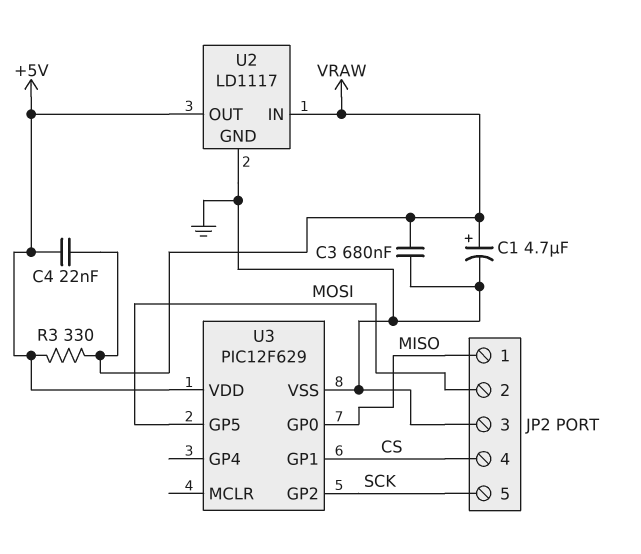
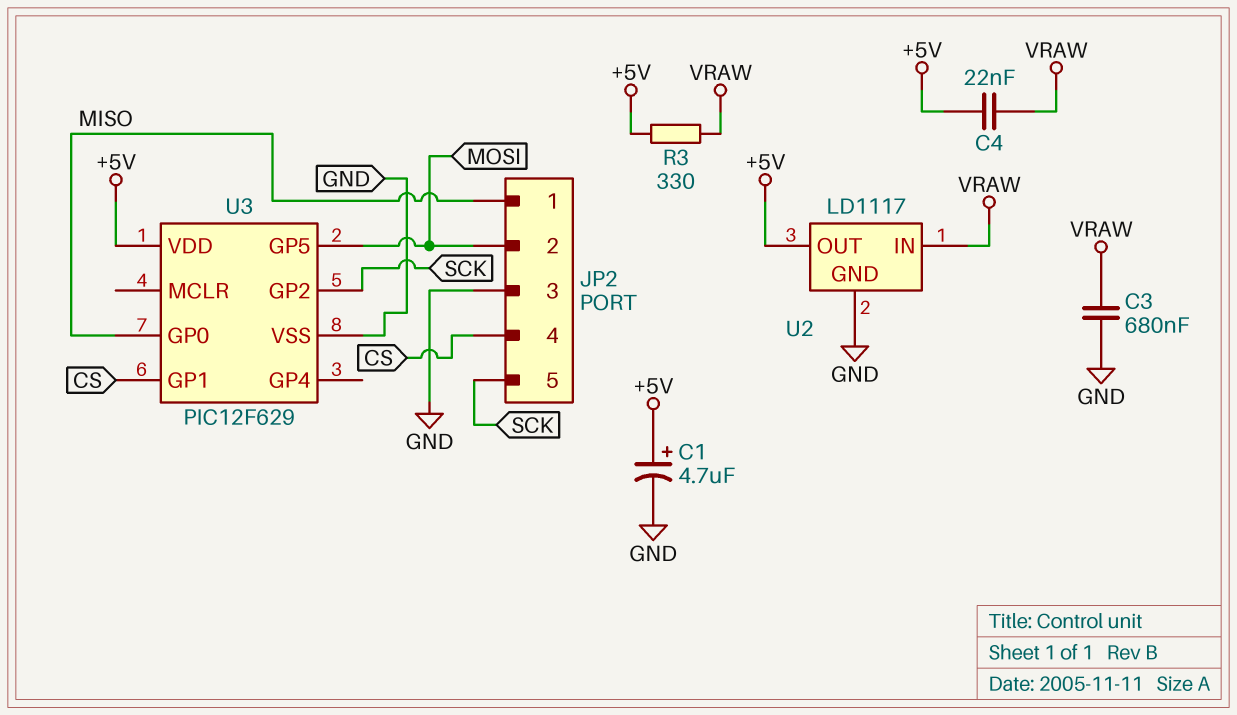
C1: 4.7uF (plus VRAW, minus GND) -> 4.7uF (plus +5V, minus GND)

